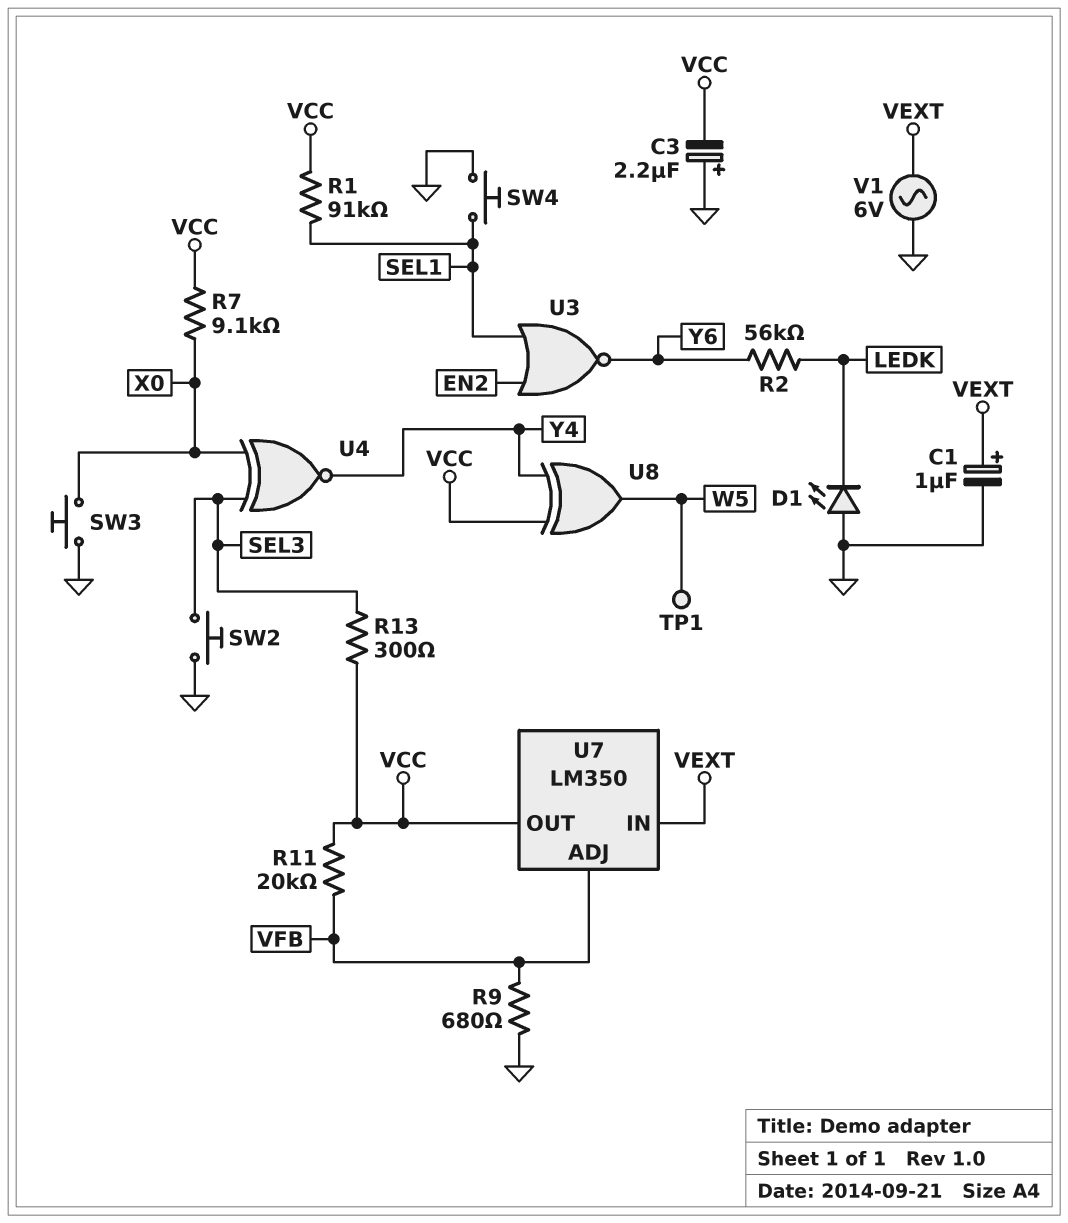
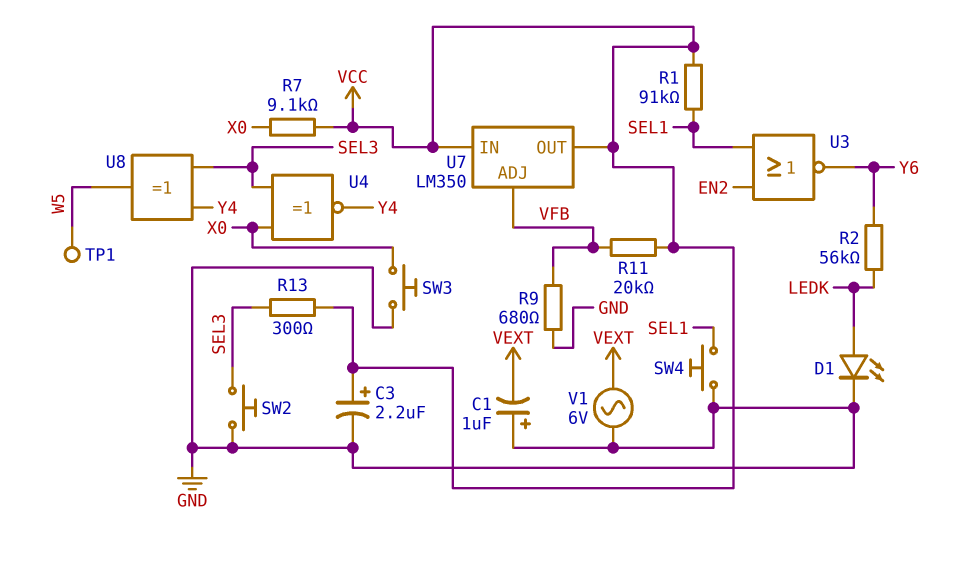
C1: 1uF (plus VEXT, minus GND) -> 1uF (plus GND, minus VEXT)
C3: 2.2uF (plus GND, minus VCC) -> 2.2uF (plus VCC, minus GND)
D1: LED (A GND, K LEDK) -> LED (A LEDK, K GND)
U7 pin IN: VEXT -> VCC
U8: XOR (in VCC, in Y4, out W5) -> XOR (in SEL3, in Y4, out W5)

